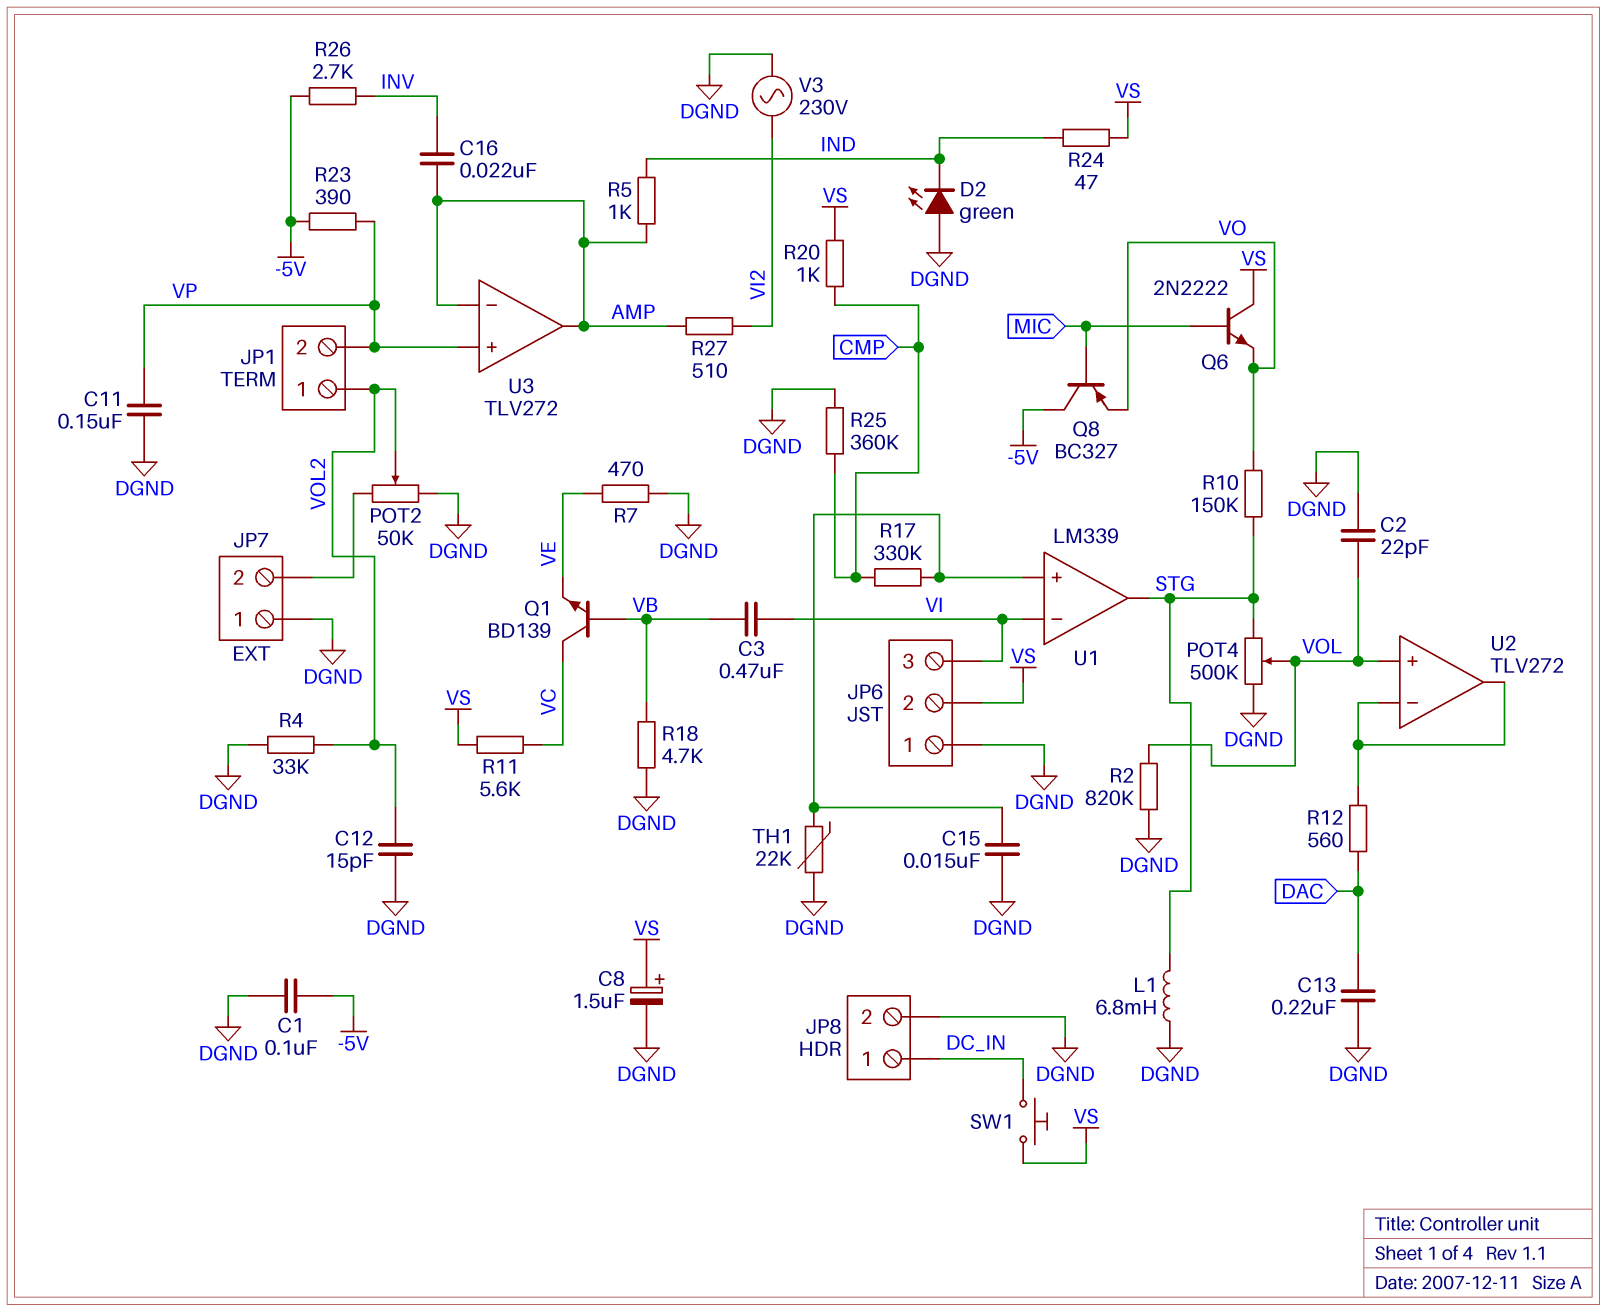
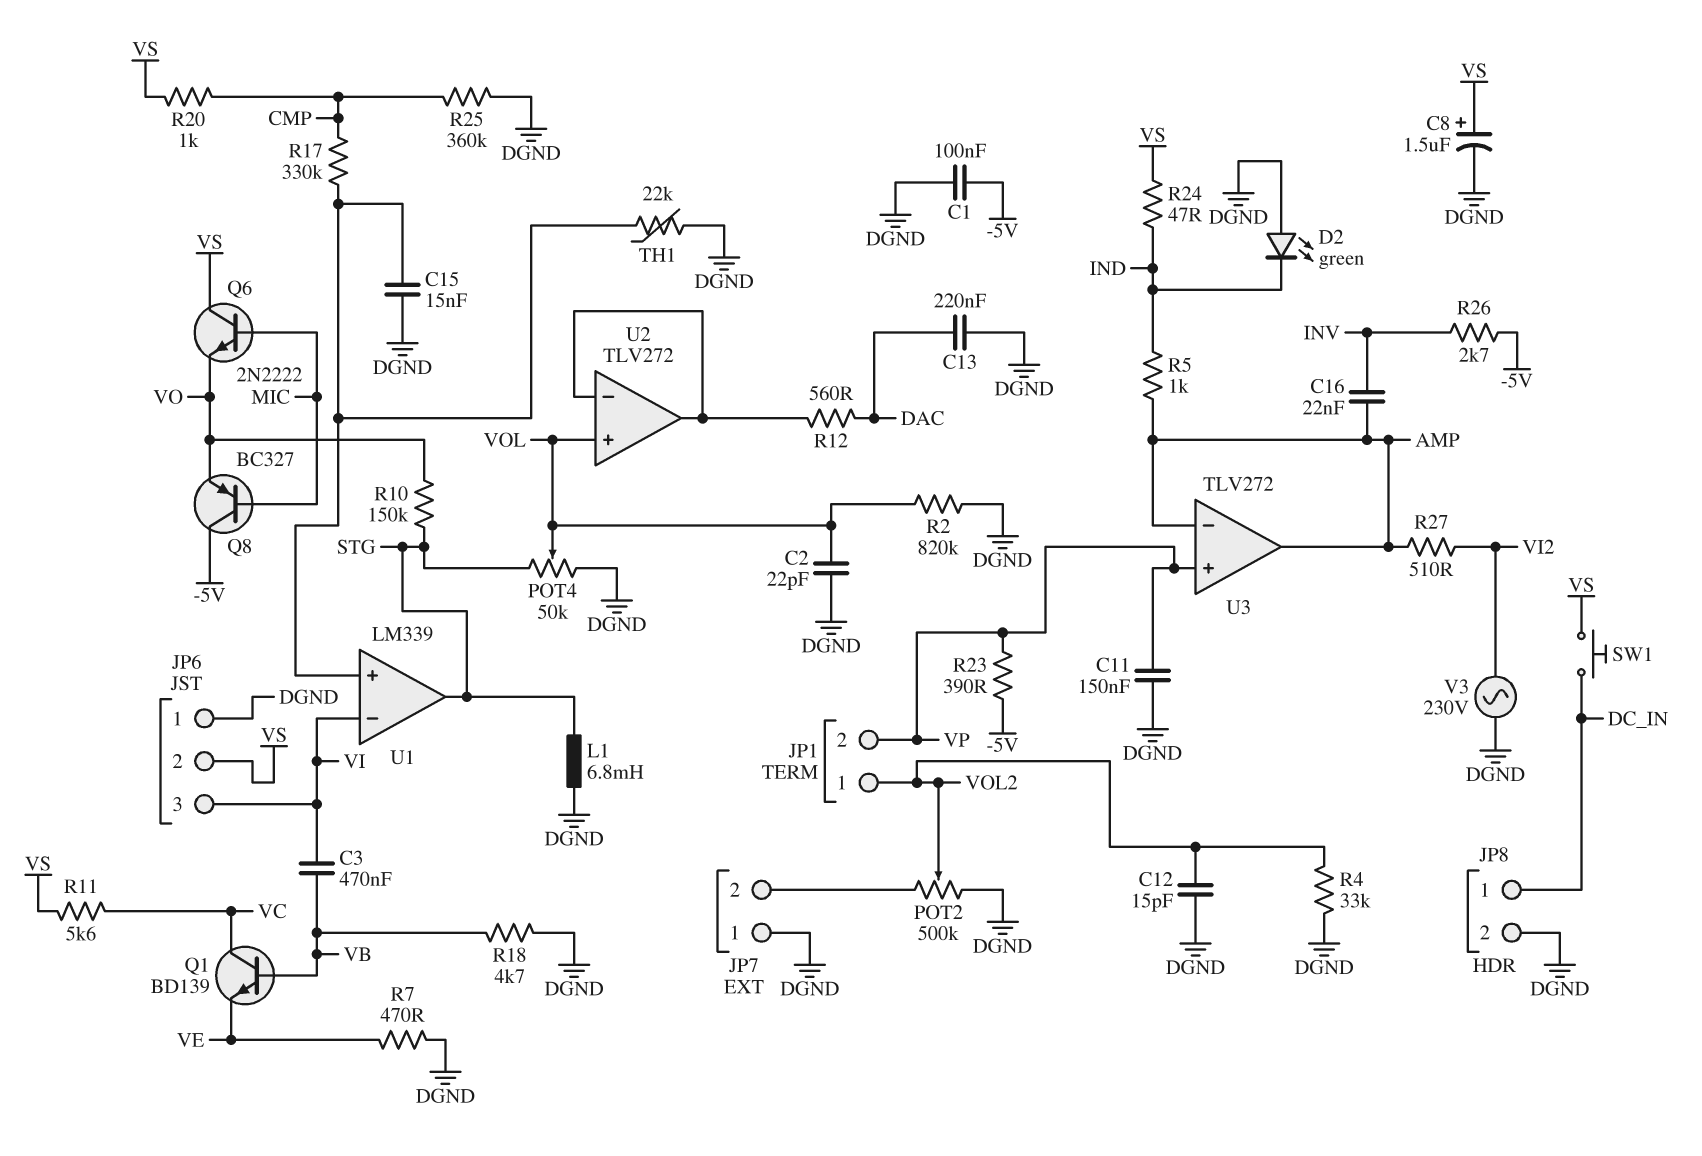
POT2: 50k (DGND, JP7/2, wiper VOL2) -> 500k (DGND, JP7/2, wiper VOL2)
POT4: 500k (DGND, STG, wiper VOL) -> 50k (DGND, STG, wiper VOL)

